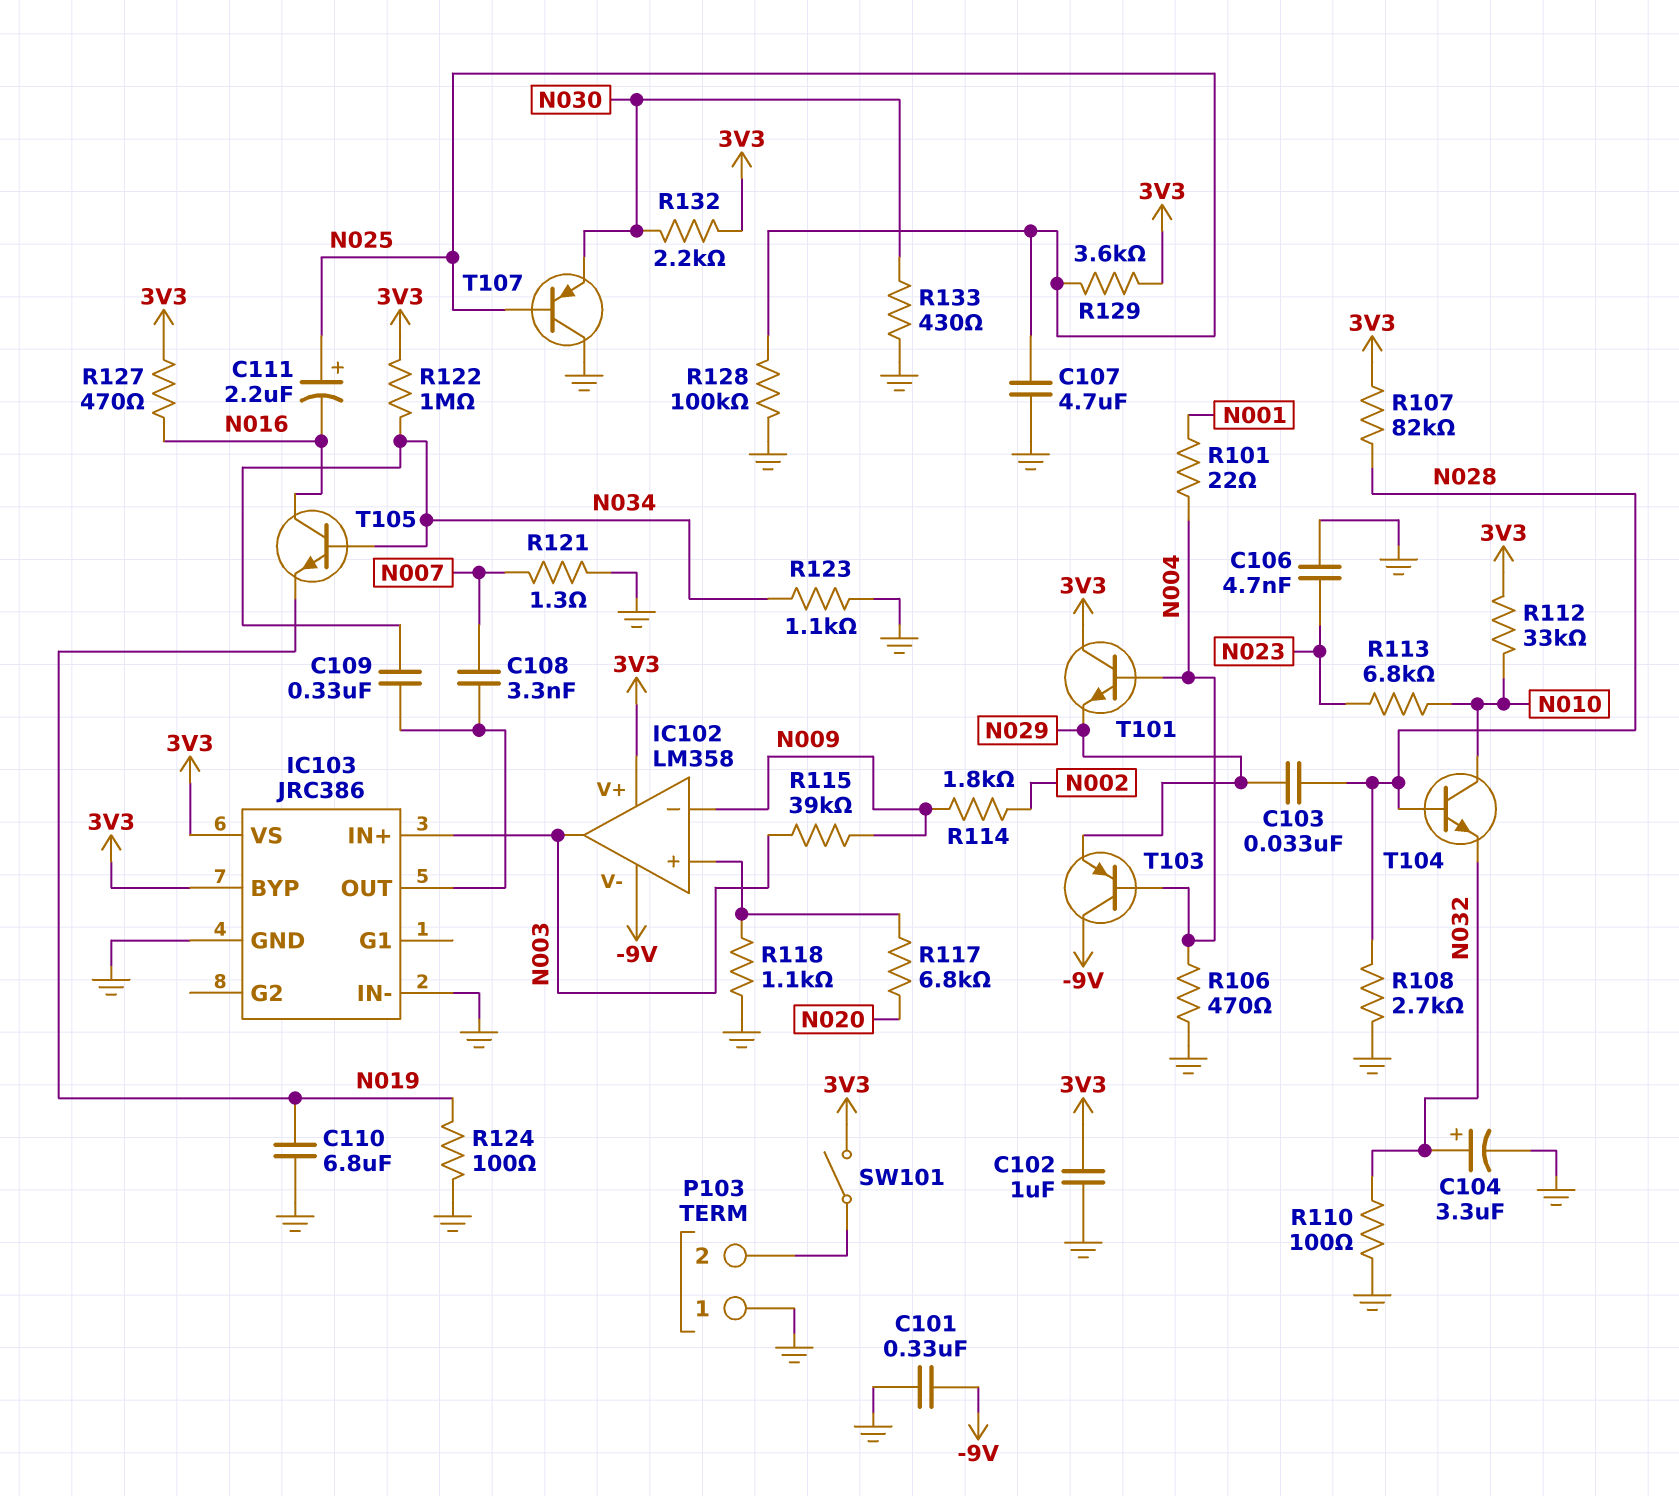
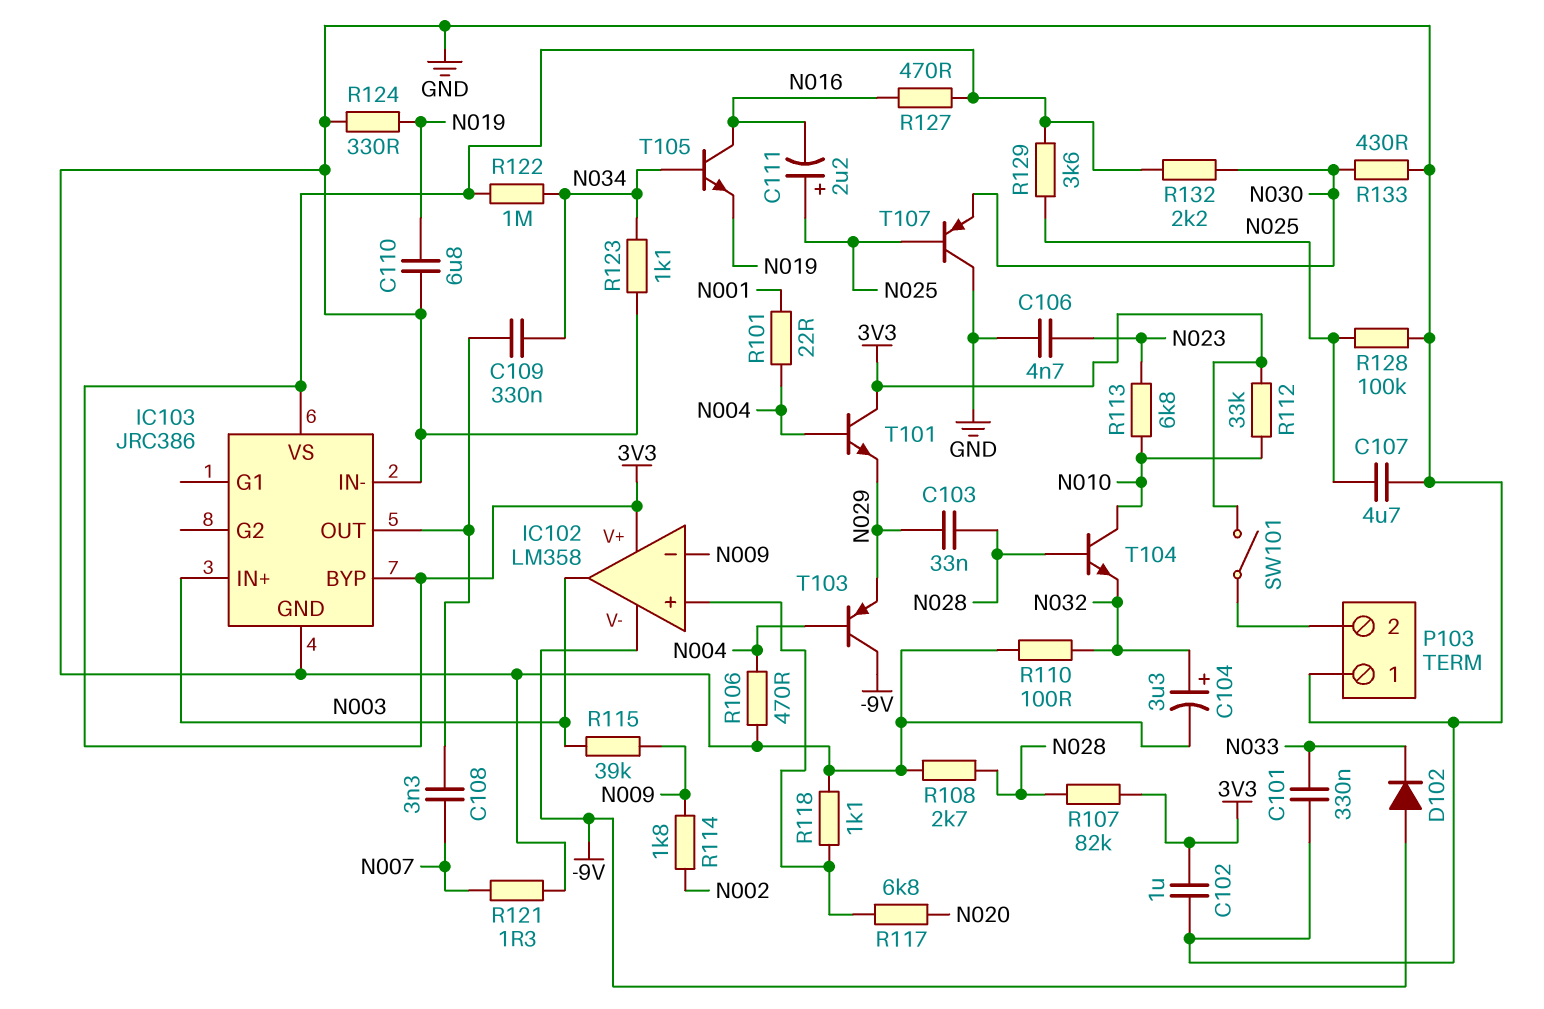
C101: 330nF (-9V, GND) -> 330nF (GND, N033)
D102: none -> diode (A -9V, K N033)
R124: 100 (GND, N019) -> 330 (GND, N019)

